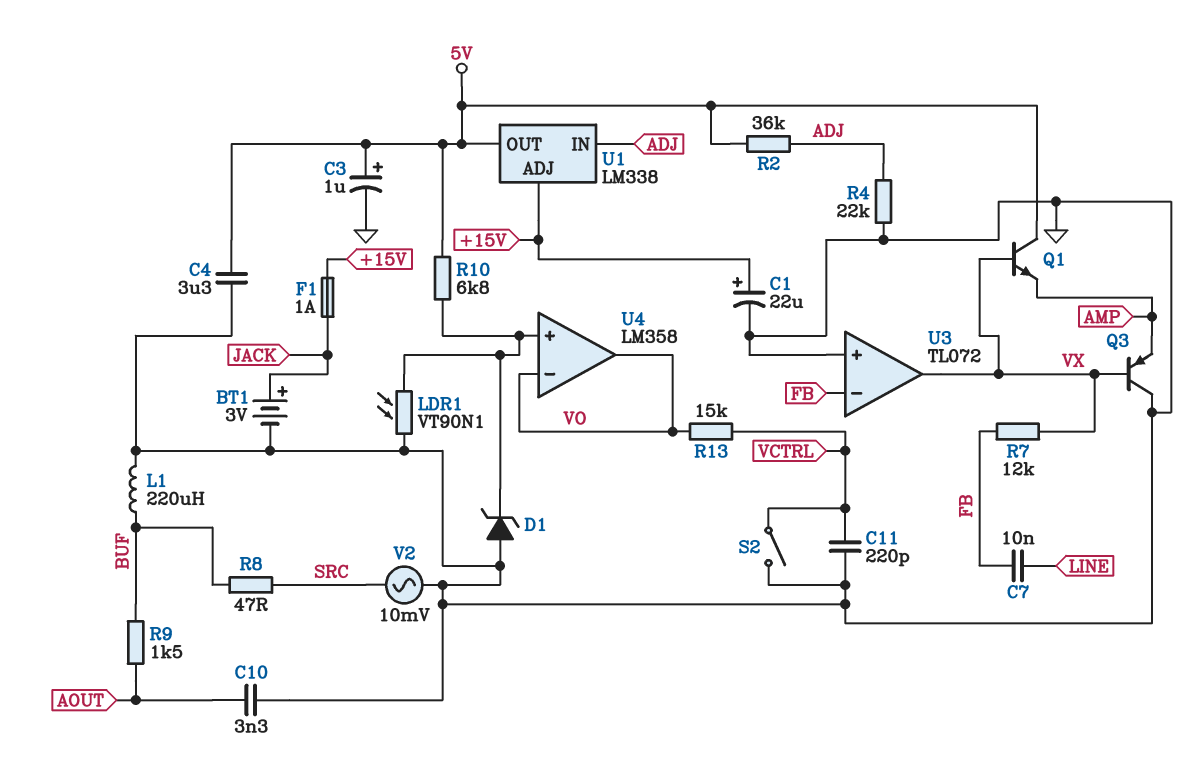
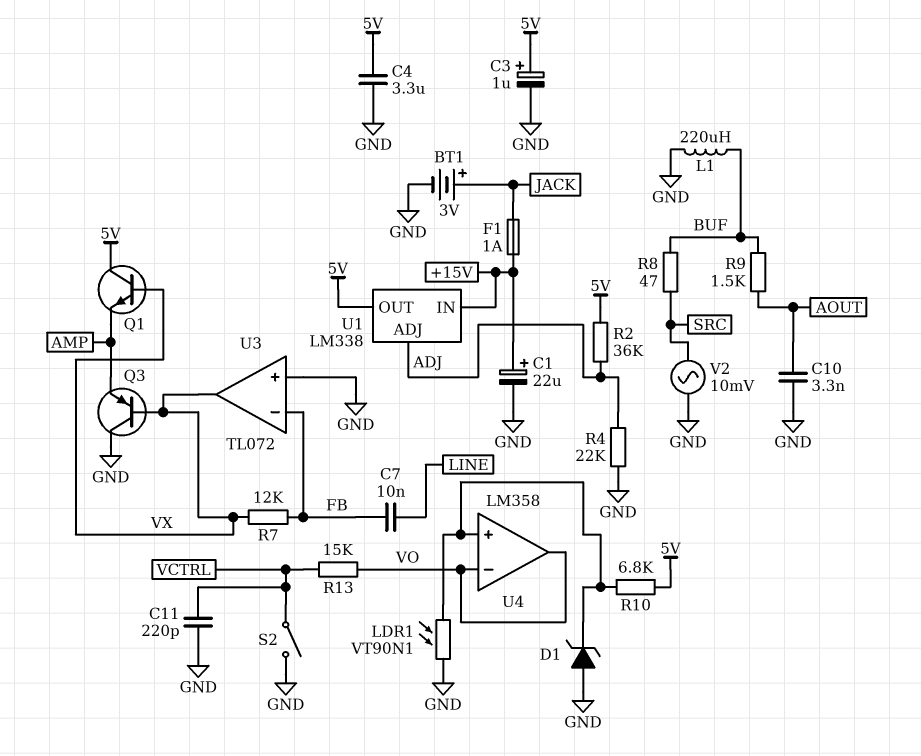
U1 pin ADJ: +15V -> ADJ
U1 pin IN: ADJ -> +15V

